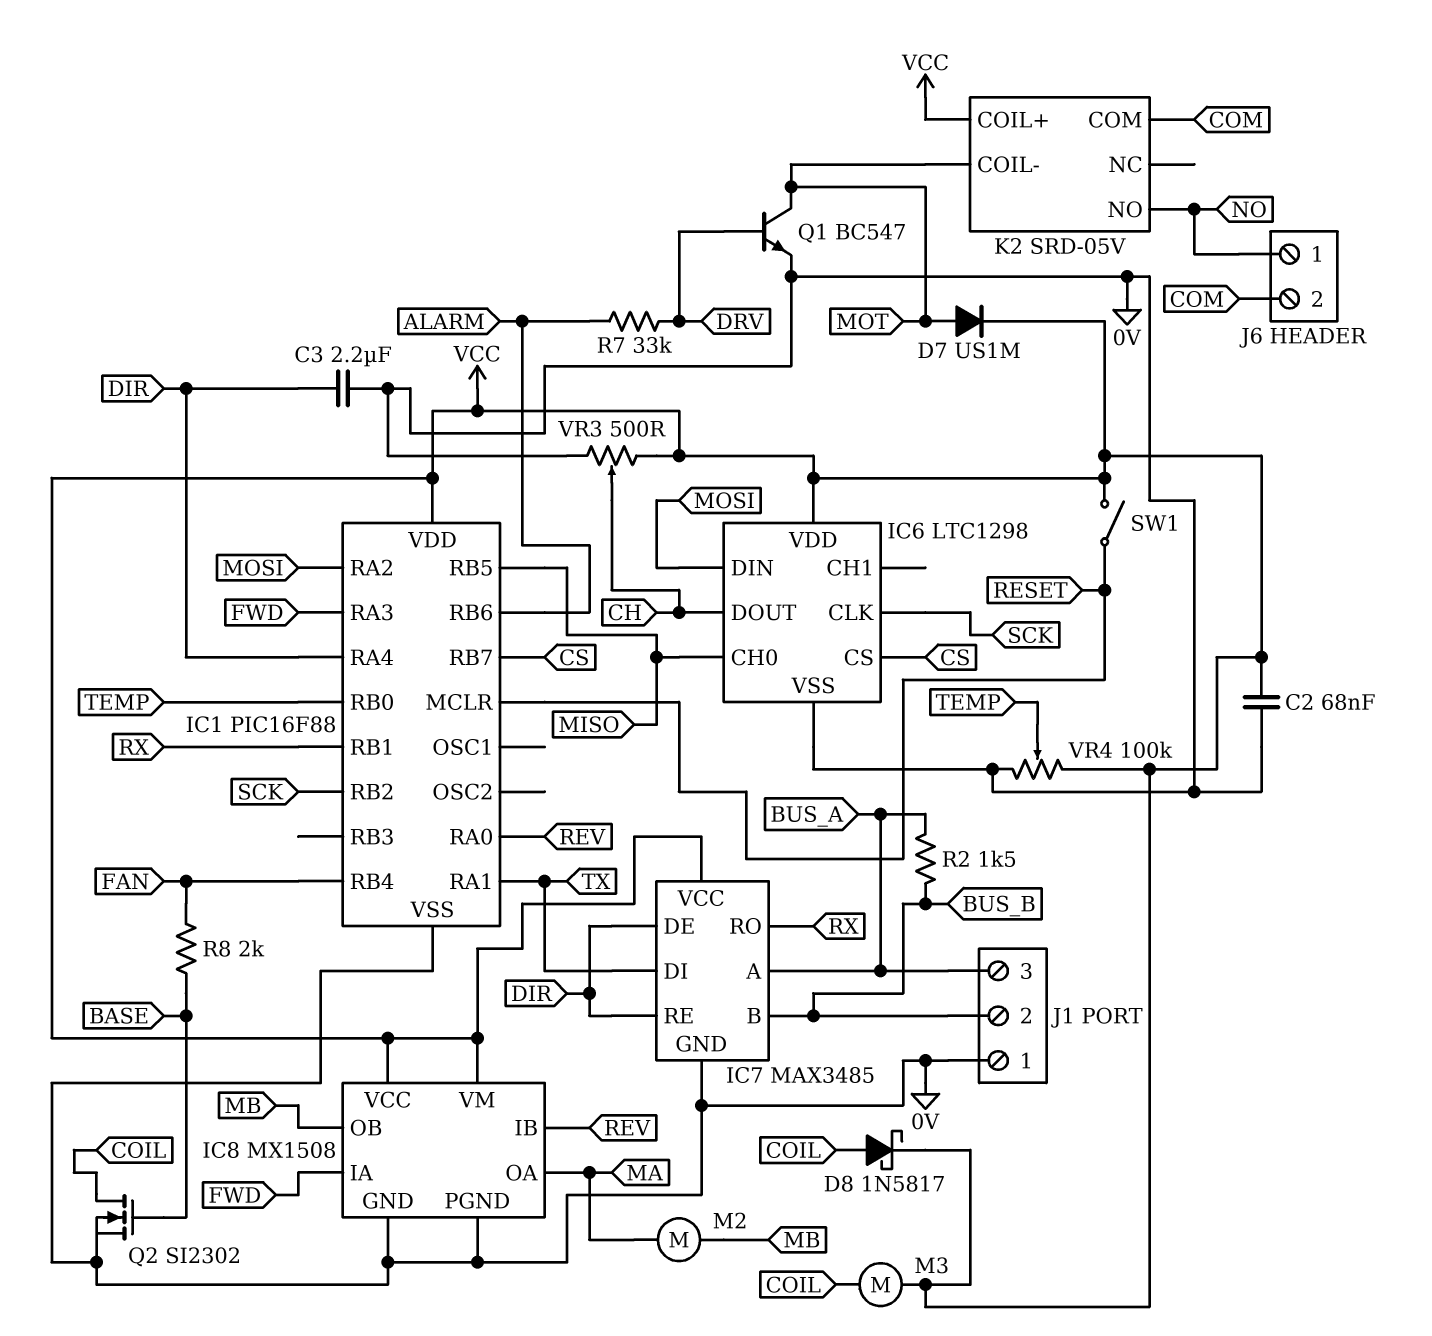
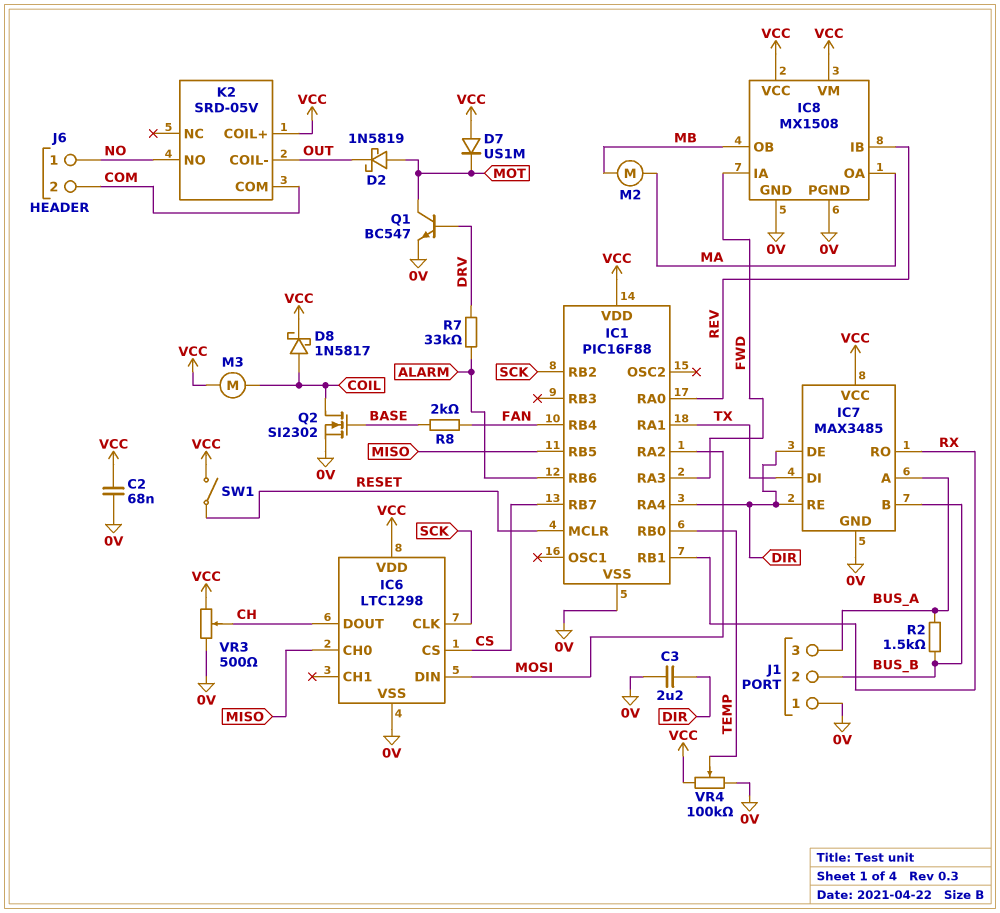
D2: none -> schottky 1N5819 (A MOT, K OUT)
D7: diode US1M (A MOT, K VCC) -> diode US1M (A VCC, K MOT)
K2 pin COIL-: MOT -> OUT

